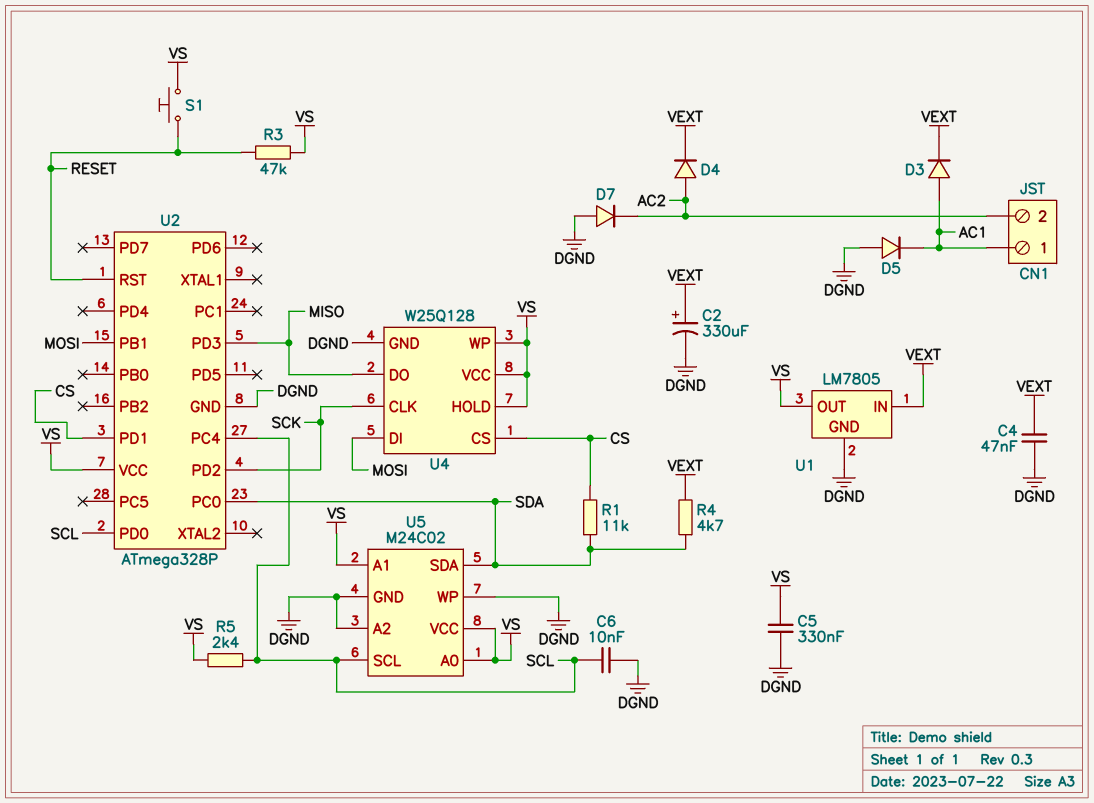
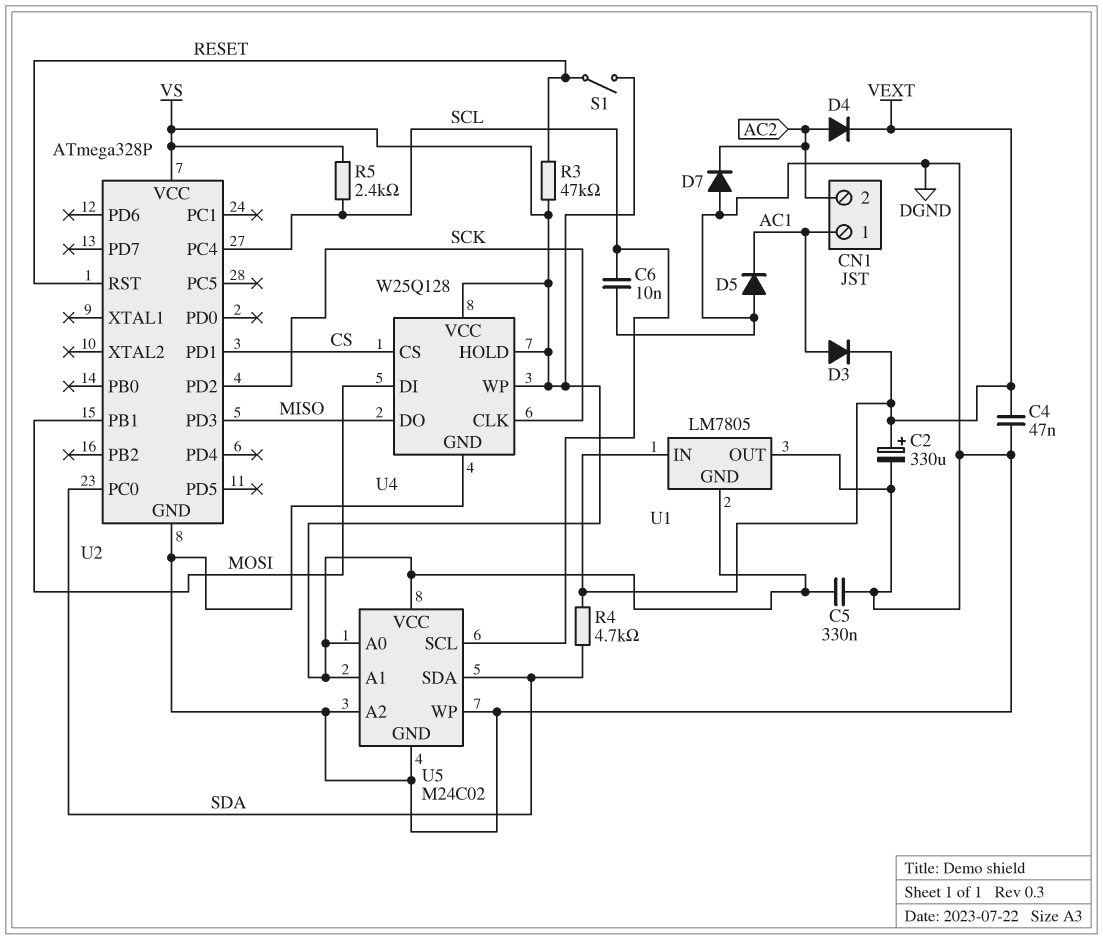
R1: 11k (CS, SDA) -> none
S1: button (RESET, VS) -> switch (RESET, VS)
U1 pin GND: DGND -> VS
U1 pin OUT: VS -> DGND
U2 pin PD0: SCL -> none

